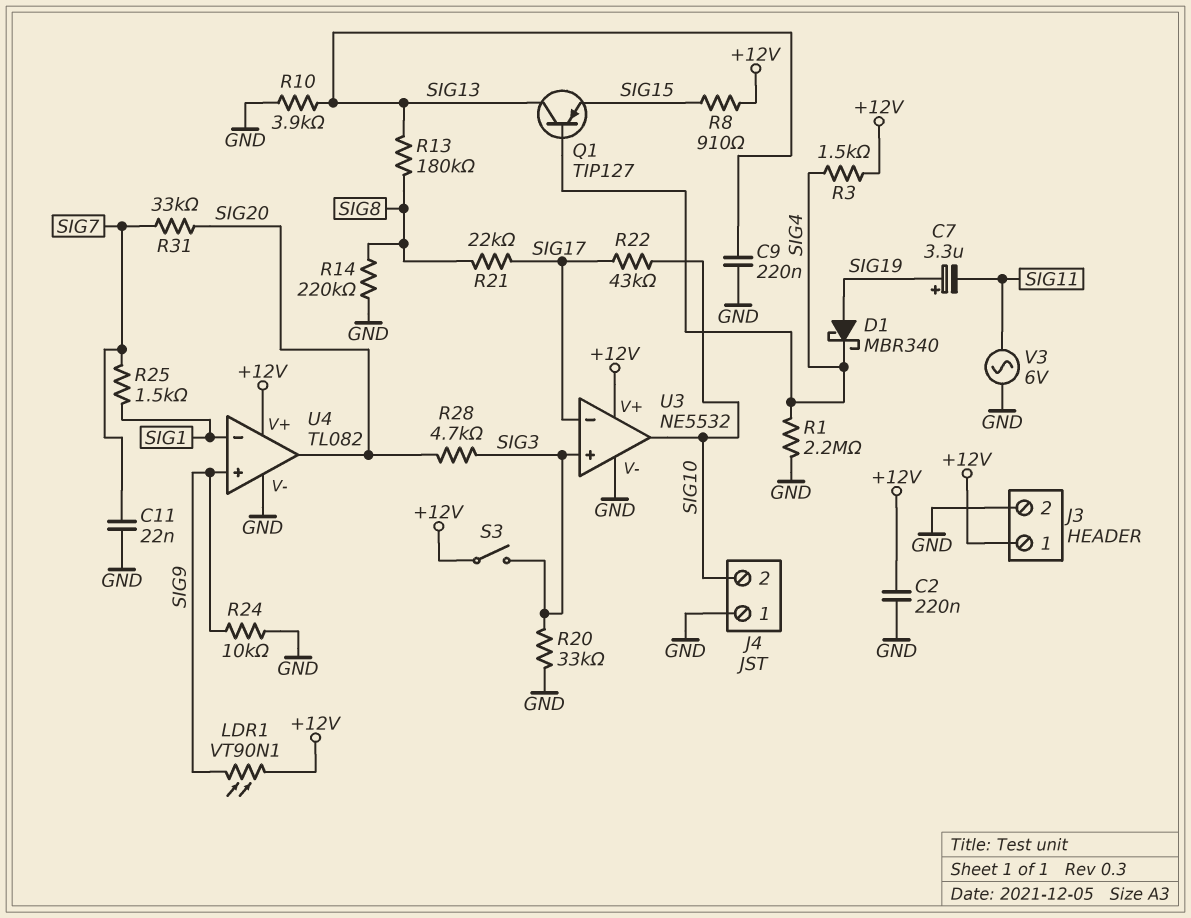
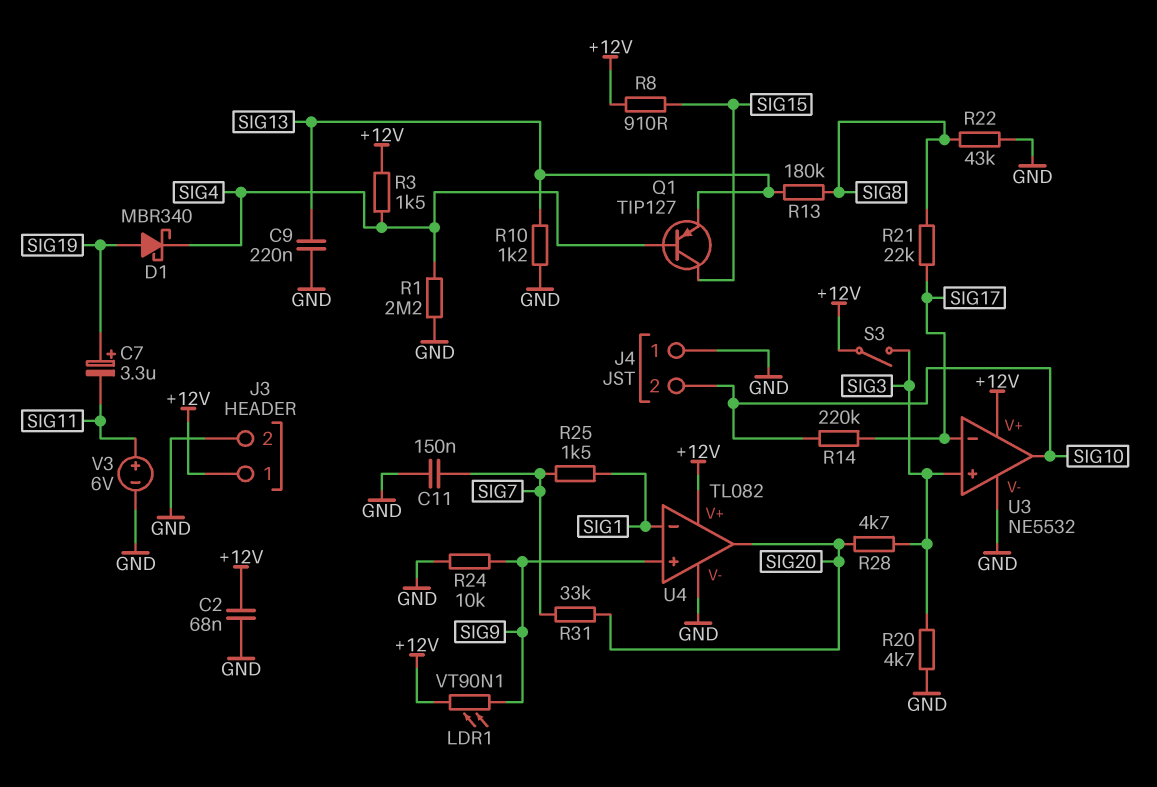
C2: 220nF (+12V, GND) -> 68nF (+12V, GND)
C11: 22nF (GND, SIG7) -> 150nF (GND, SIG7)
Q1: PNP TIP127 (B SIG4, C SIG13, E SIG15) -> PNP TIP127 (B SIG4, C SIG15, E SIG13)
R10: 3.9k (GND, SIG13) -> 1.2k (GND, SIG13)
R14: 220k (GND, SIG8) -> 220k (SIG10, SIG17)
R20: 33k (GND, SIG3) -> 4.7k (GND, SIG3)
R22: 43k (SIG10, SIG17) -> 43k (GND, SIG8)
V3: AC 6V (GND, SIG11) -> 6V (plus SIG11, minus GND)

